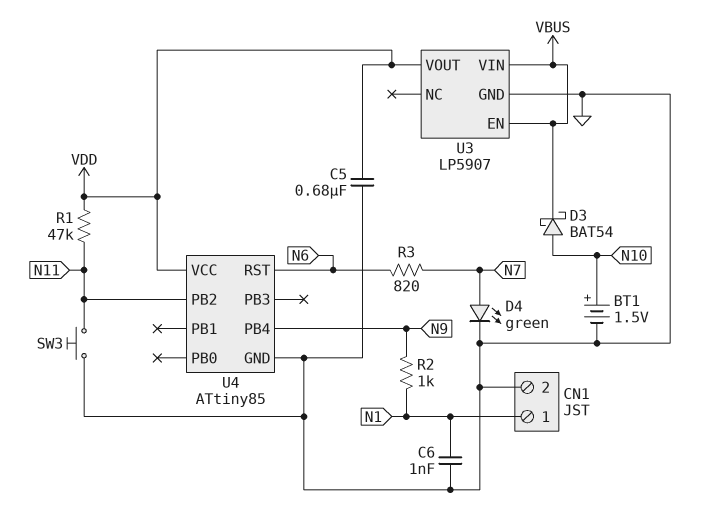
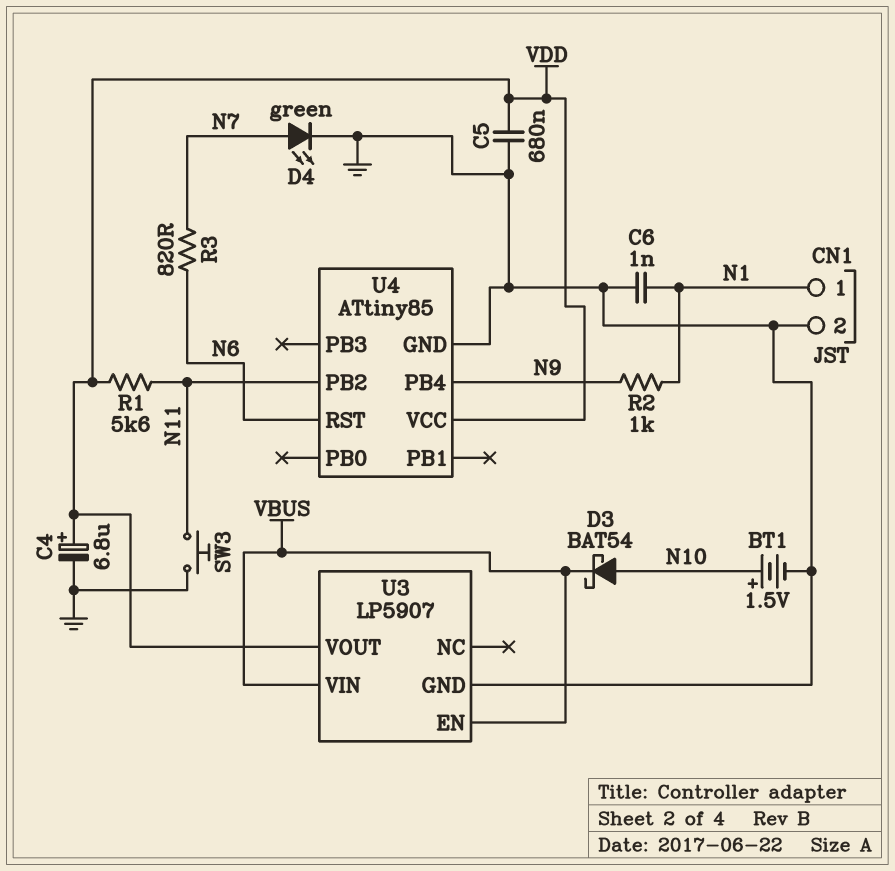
C4: none -> 6.8uF (plus VDD, minus GND)
R1: 47k (N11, VDD) -> 5.6k (N11, VDD)

